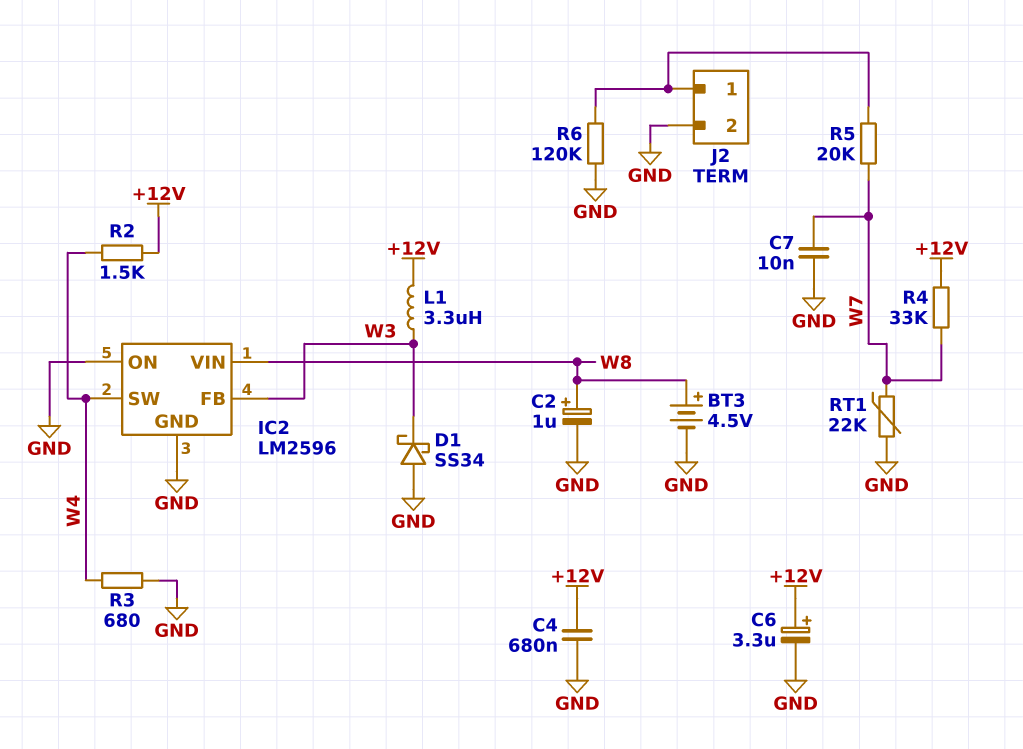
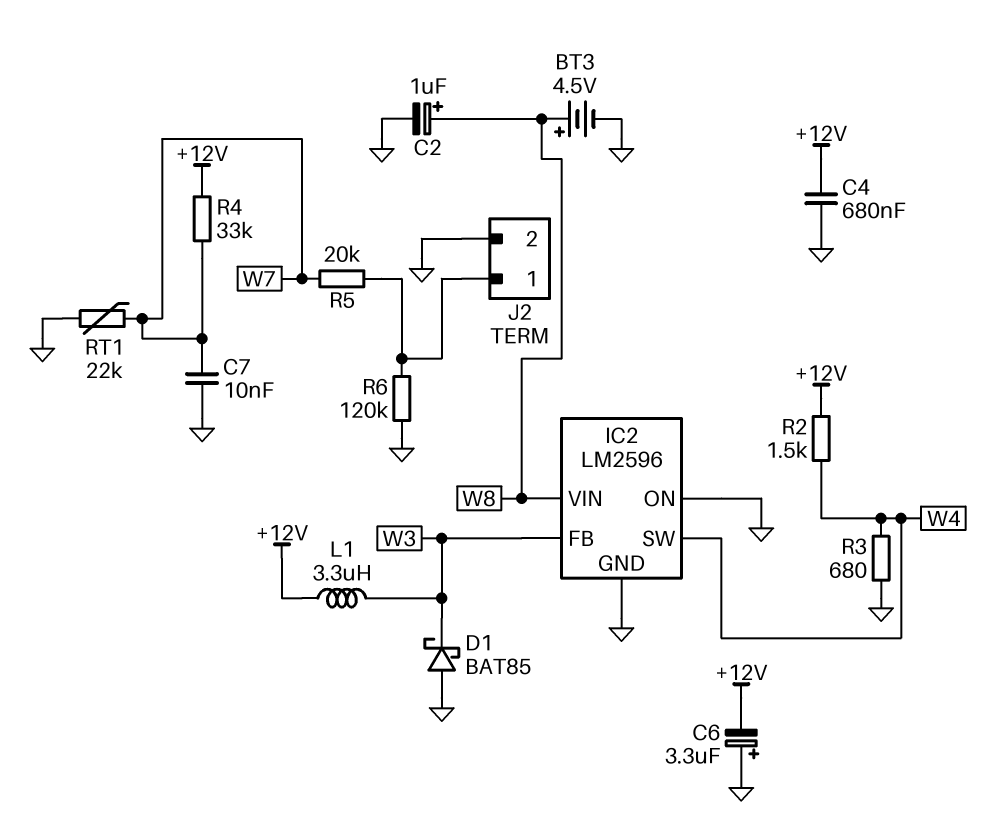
C6: 3.3uF (plus +12V, minus GND) -> 3.3uF (plus GND, minus +12V)
D1: schottky SS34 (A GND, K W3) -> schottky BAT85 (A GND, K W3)

